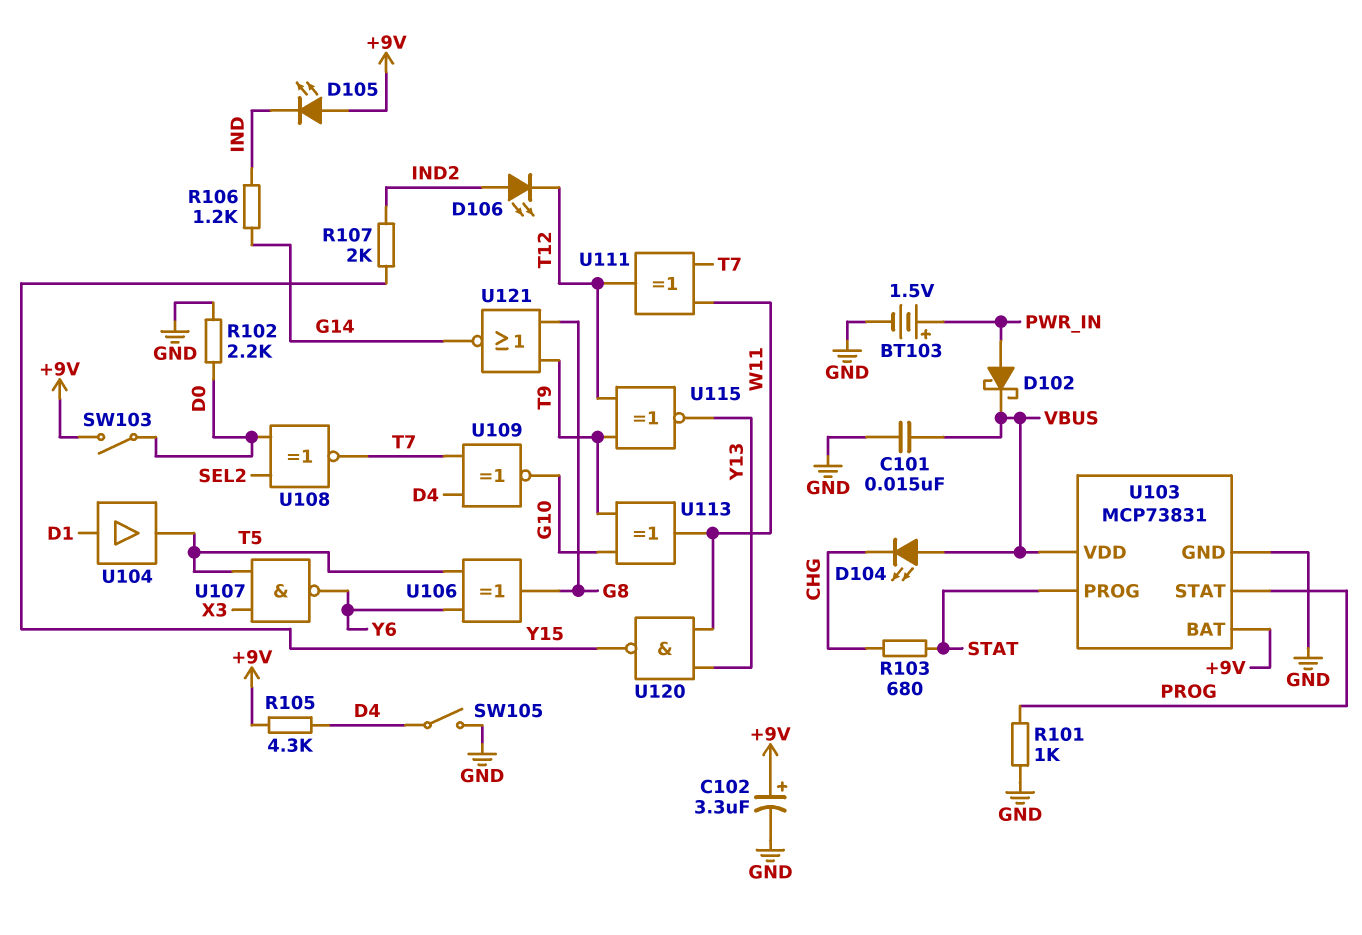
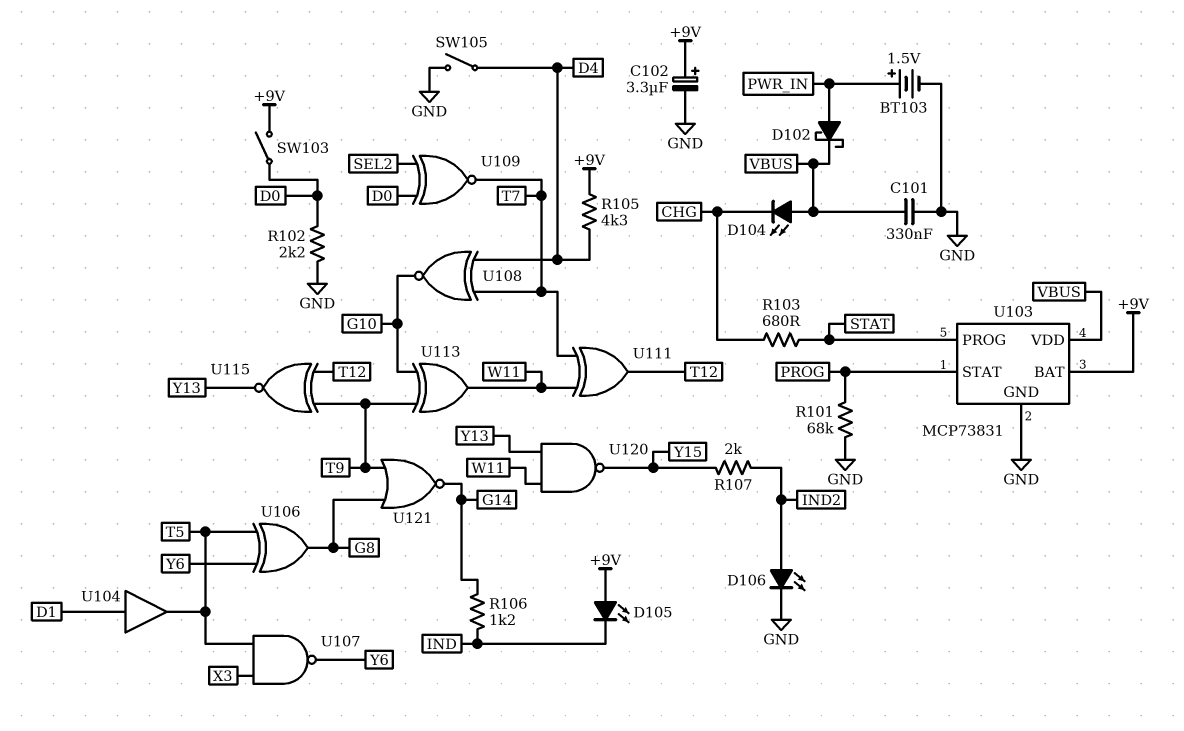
C101: 15nF (GND, VBUS) -> 330nF (GND, VBUS)
D106: LED (A IND2, K T12) -> LED (A IND2, K GND)
R101: 1k (GND, PROG) -> 68k (GND, PROG)
U108: XNOR (in D0, in SEL2, out T7) -> XNOR (in D4, in T7, out G10)
U109: XNOR (in D4, in T7, out G10) -> XNOR (in D0, in SEL2, out T7)

